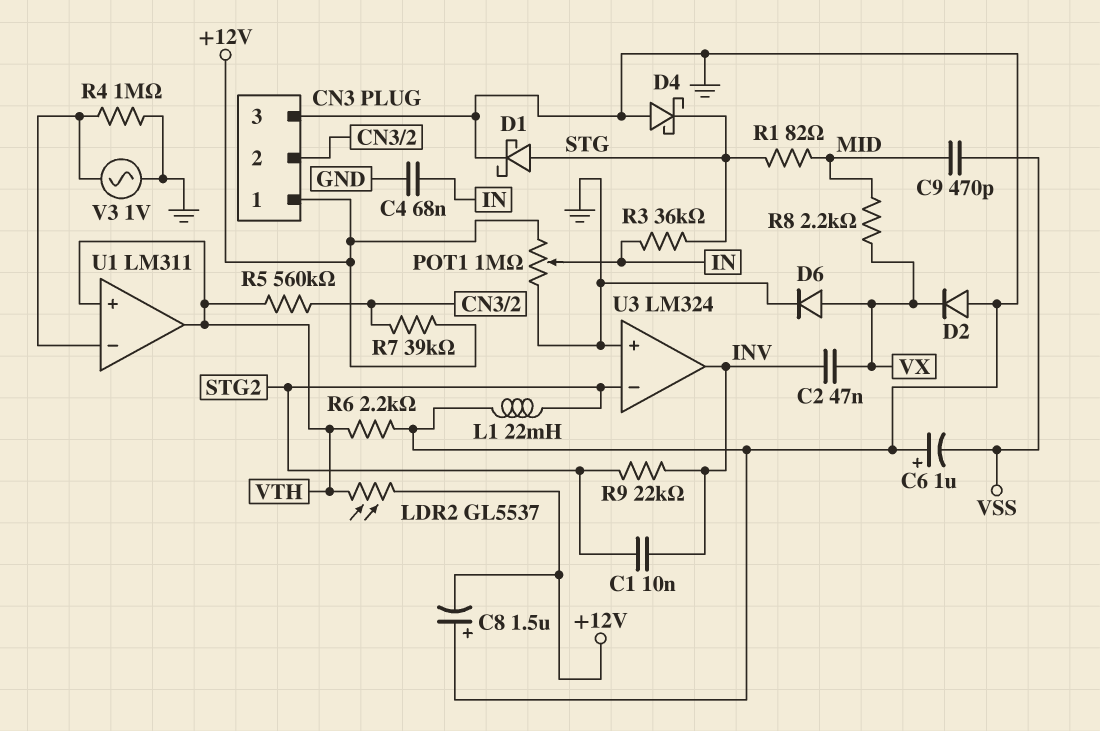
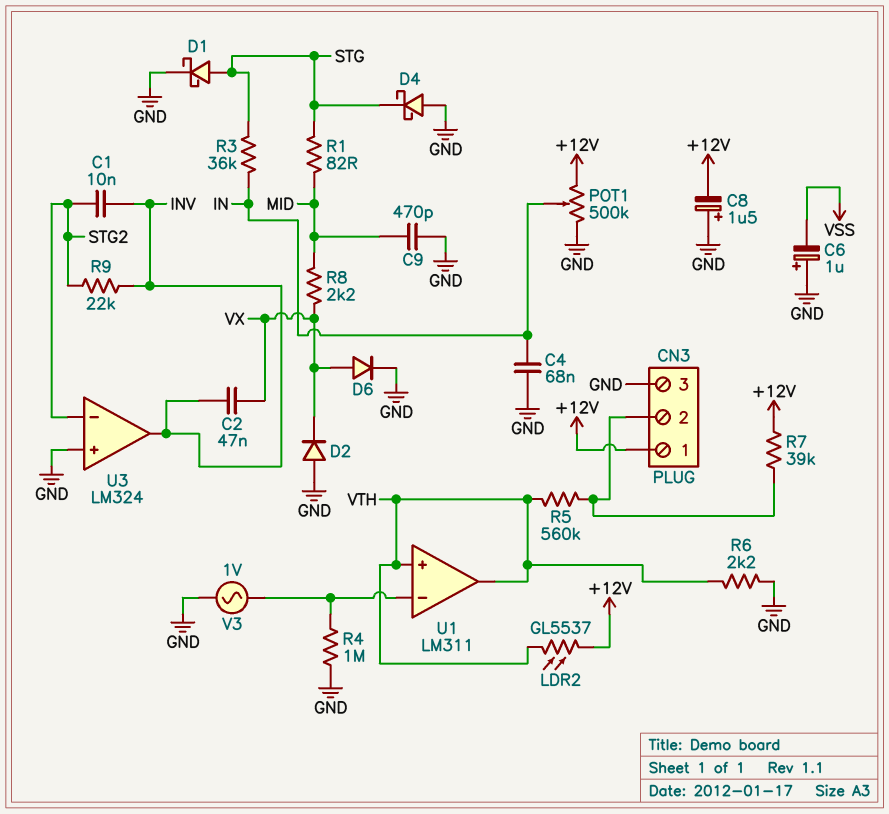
C9: 470pF (MID, VSS) -> 470pF (GND, MID)
L1: 22mH (GND, STG2) -> none
POT1: 1M (+12V, GND, wiper IN) -> 500k (+12V, GND, wiper IN)

